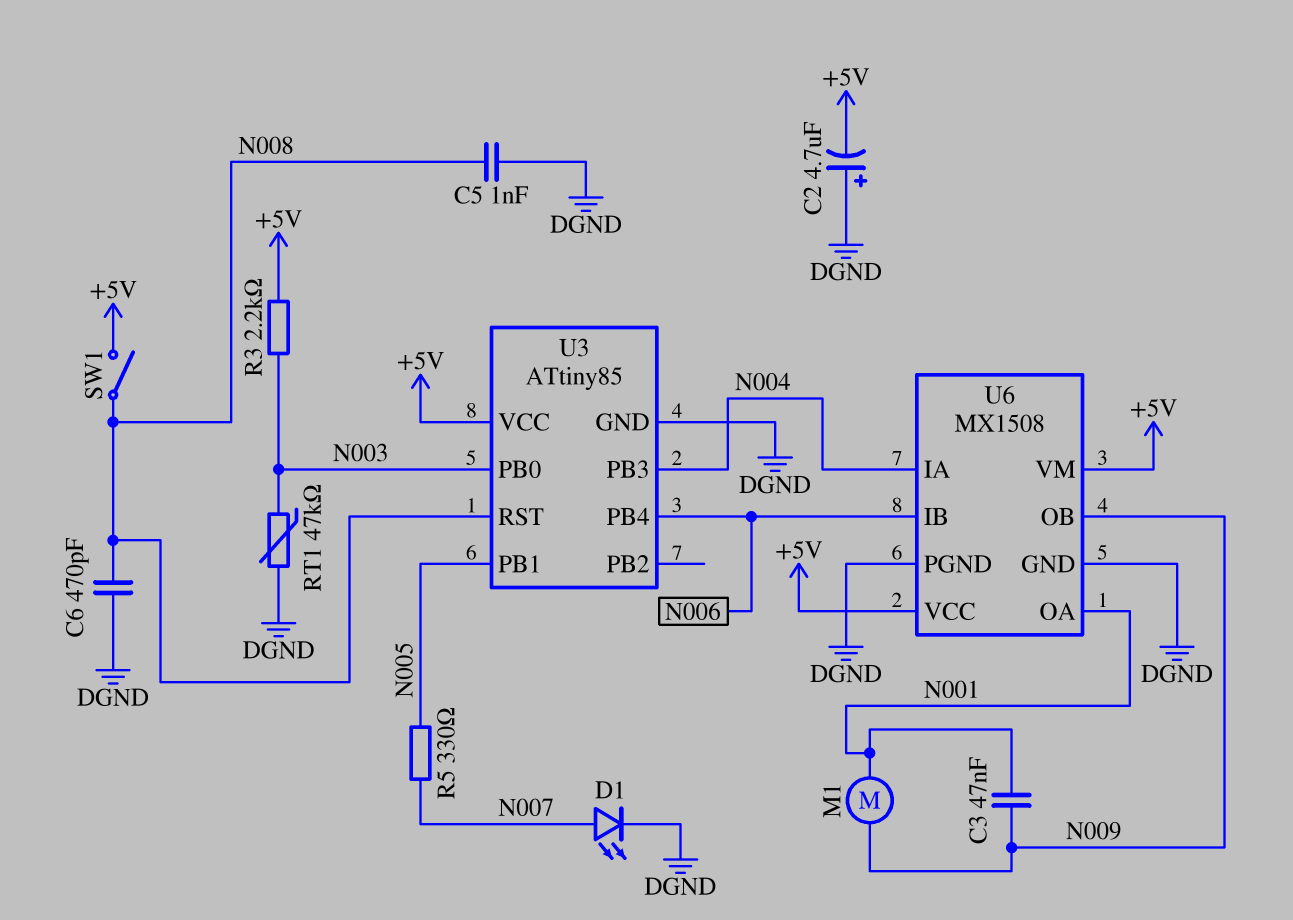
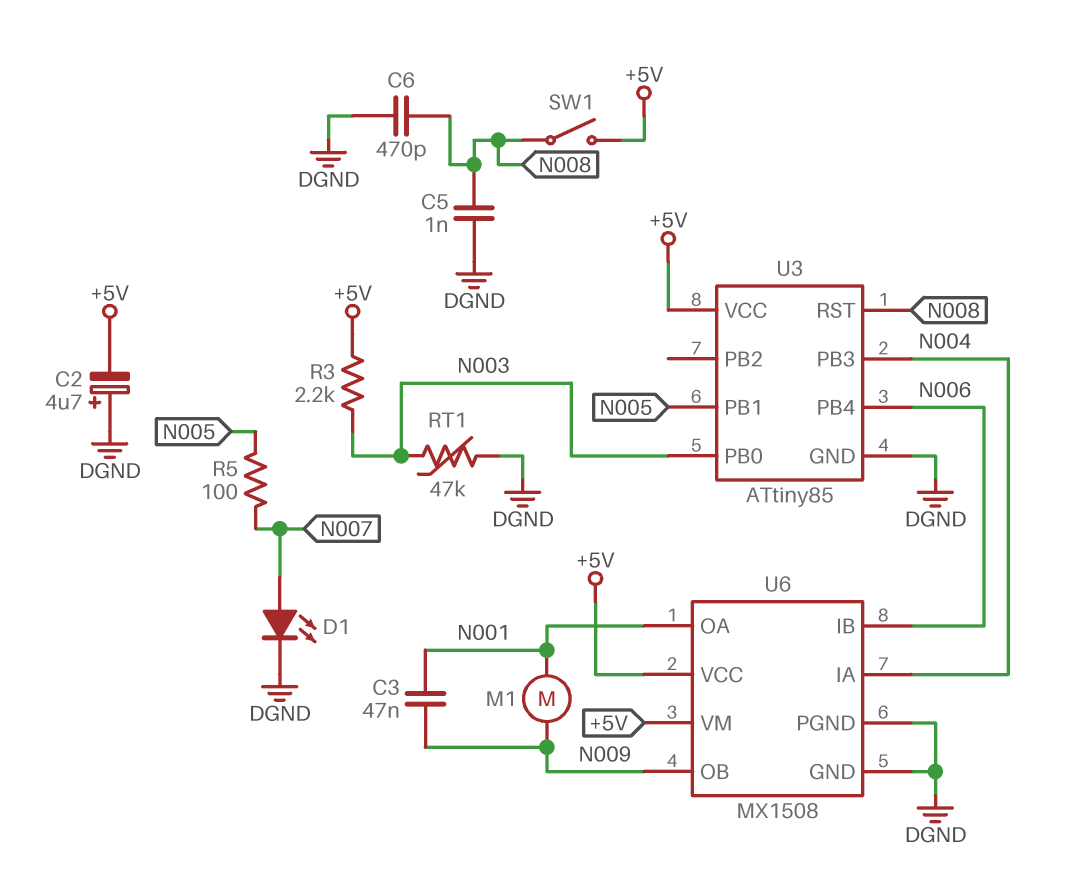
R5: 330 (N005, N007) -> 100 (N005, N007)

